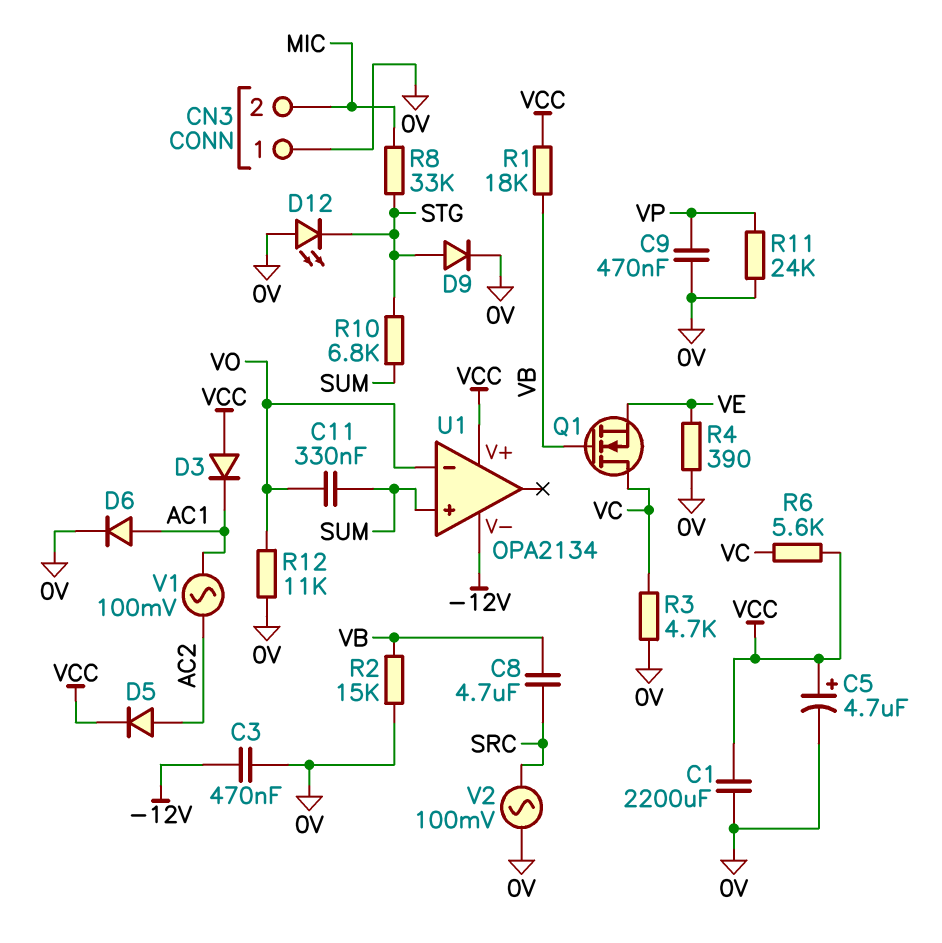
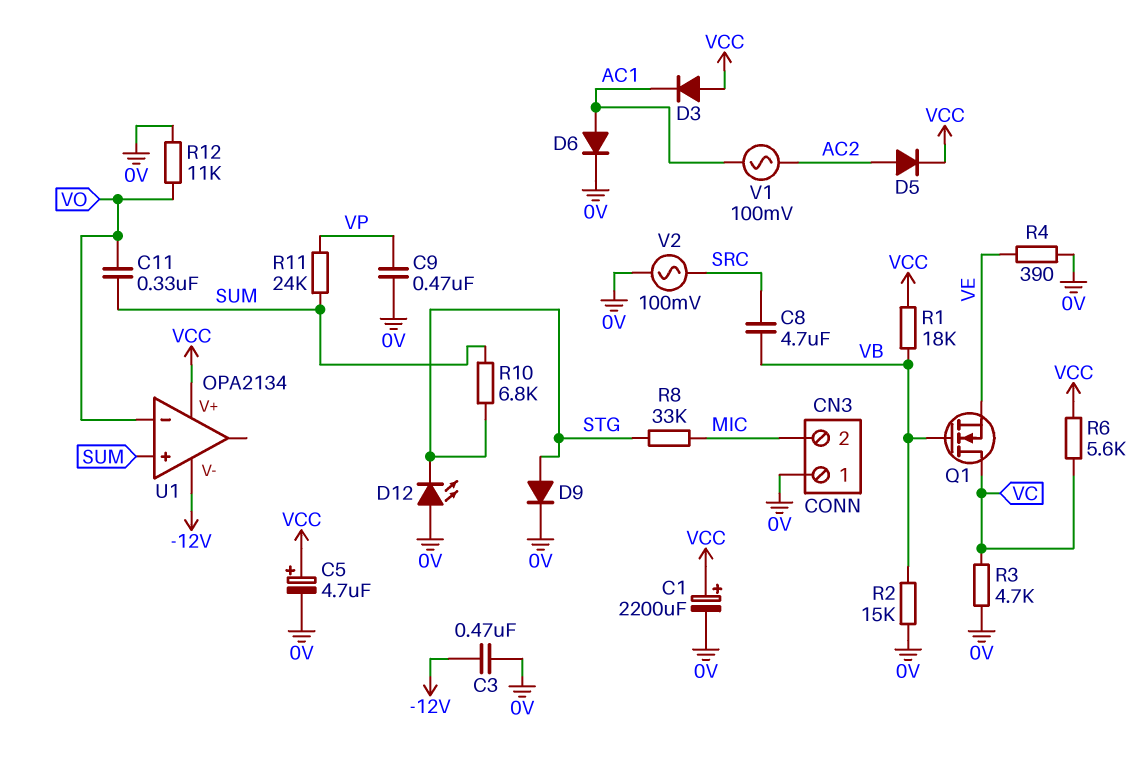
C1: 2200uF (0V, VCC) -> 2200uF (plus VCC, minus 0V)
R11: 24k (0V, VP) -> 24k (SUM, VP)

